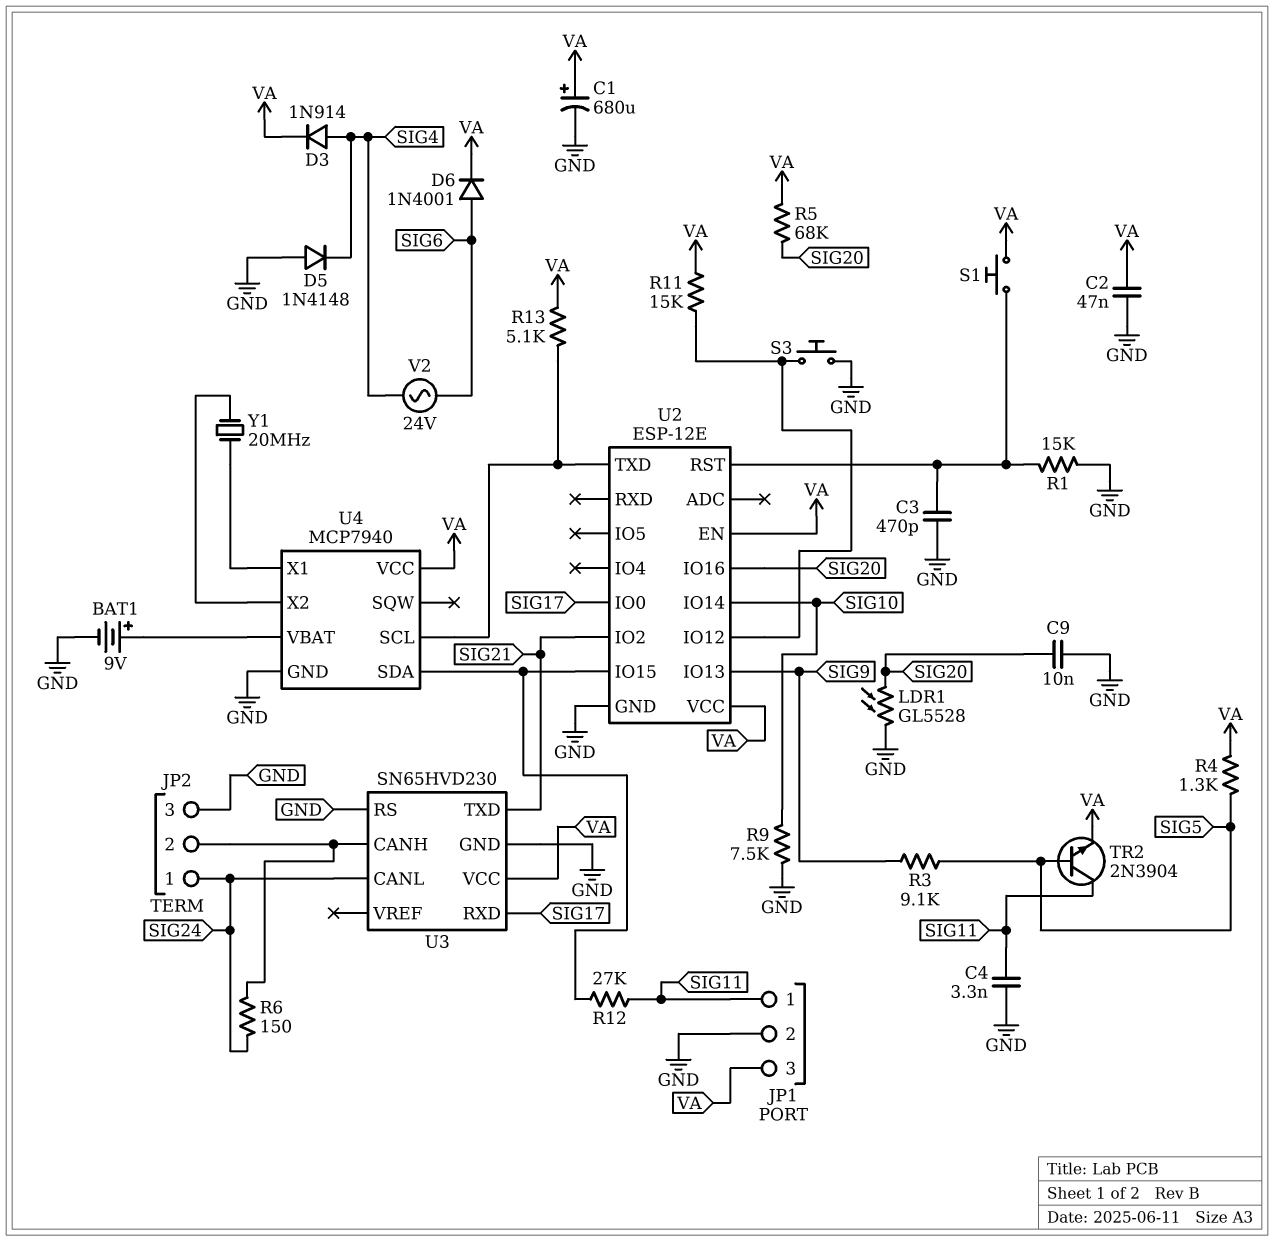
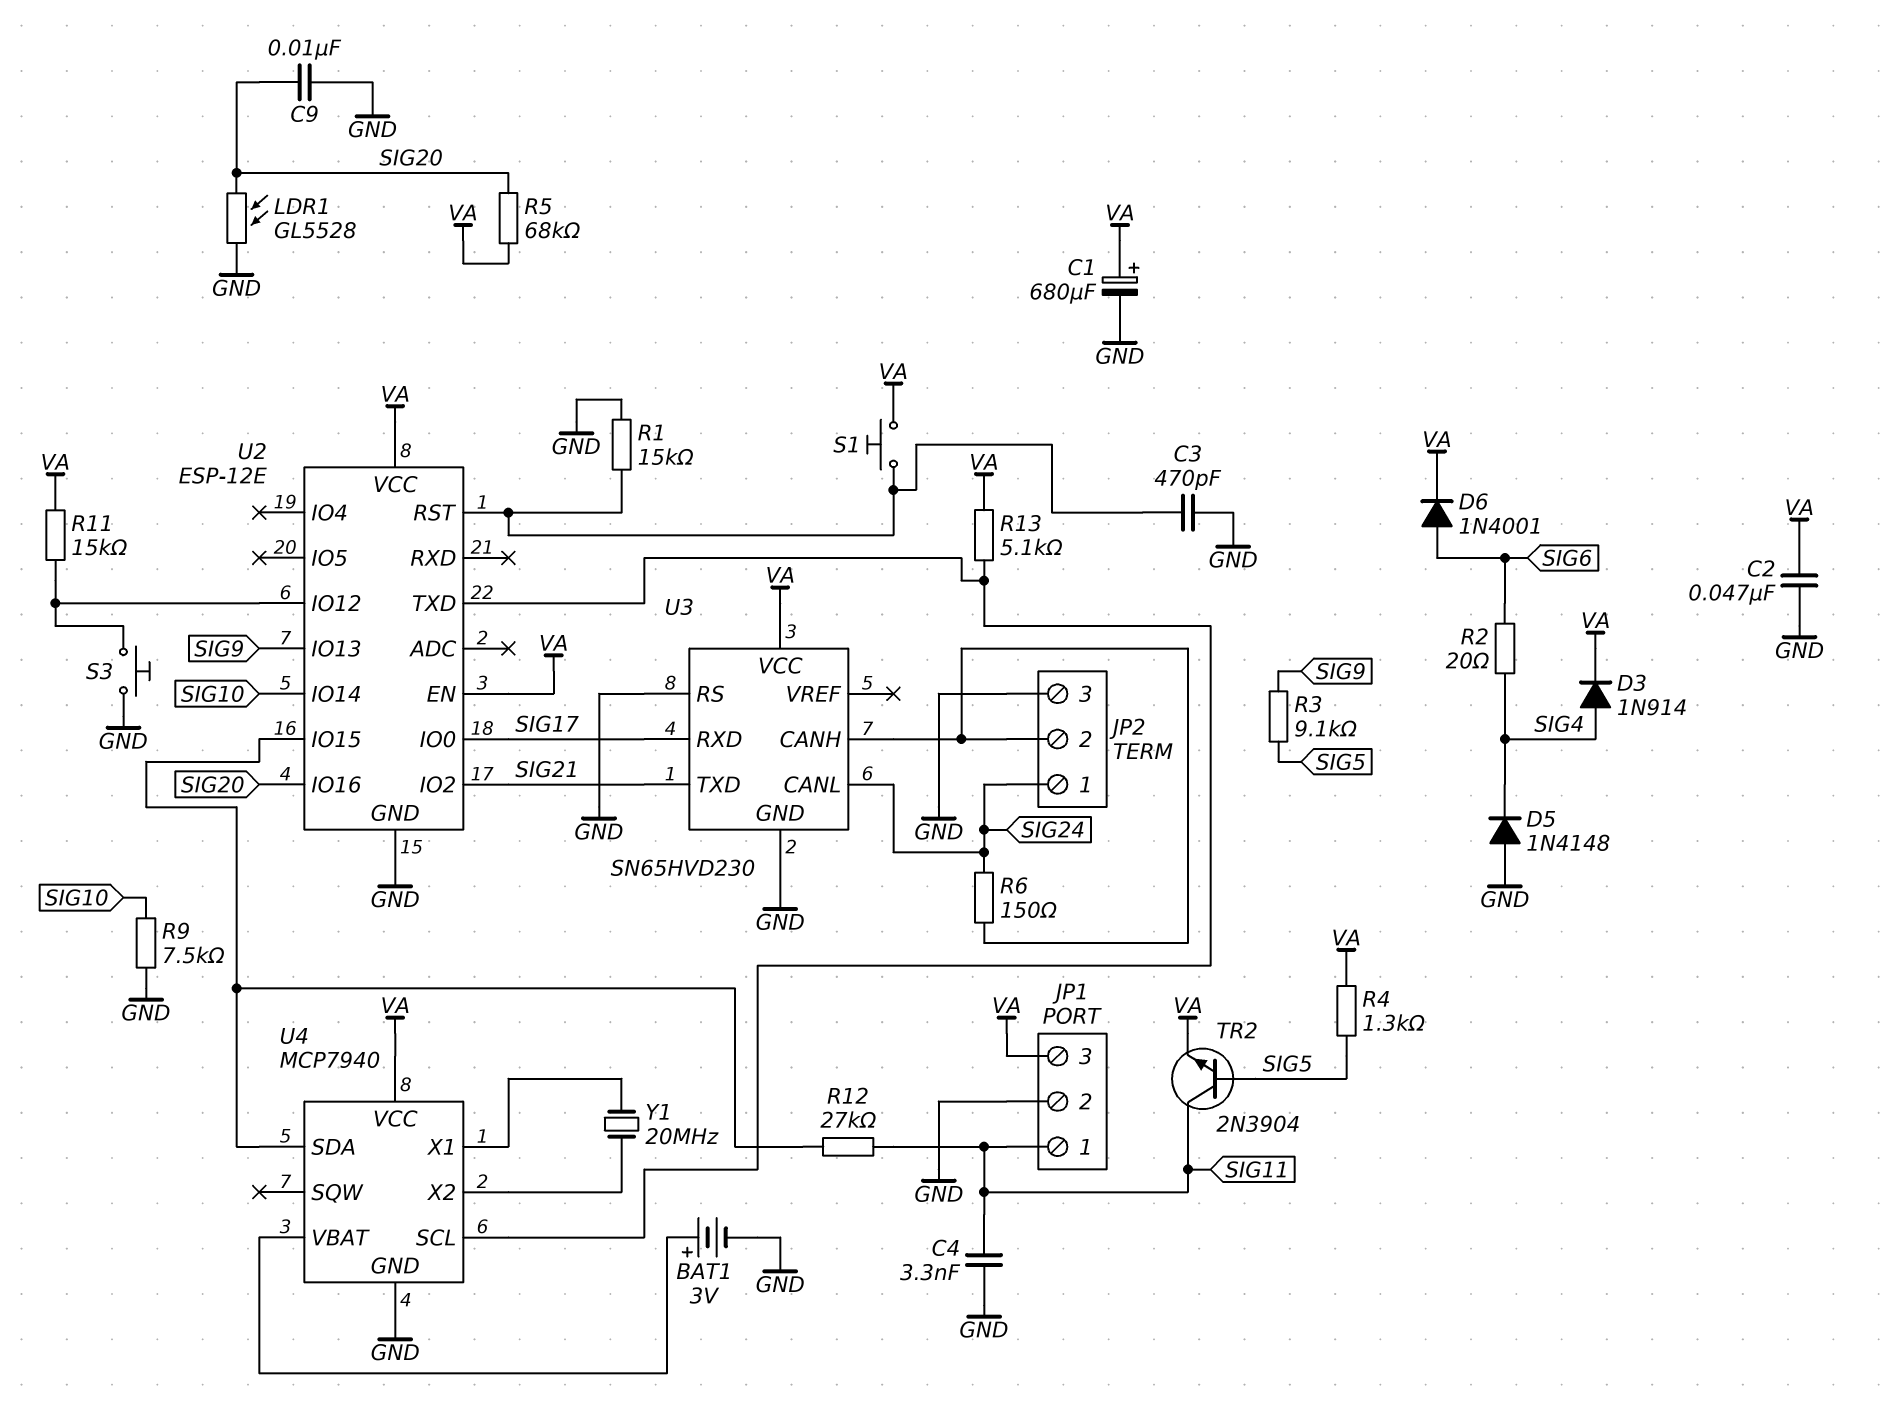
BAT1: 9V (plus U4/VBAT, minus GND) -> 3V (plus U4/VBAT, minus GND)
R2: none -> 20 (SIG4, SIG6)
V2: AC 24V (SIG4, SIG6) -> none

